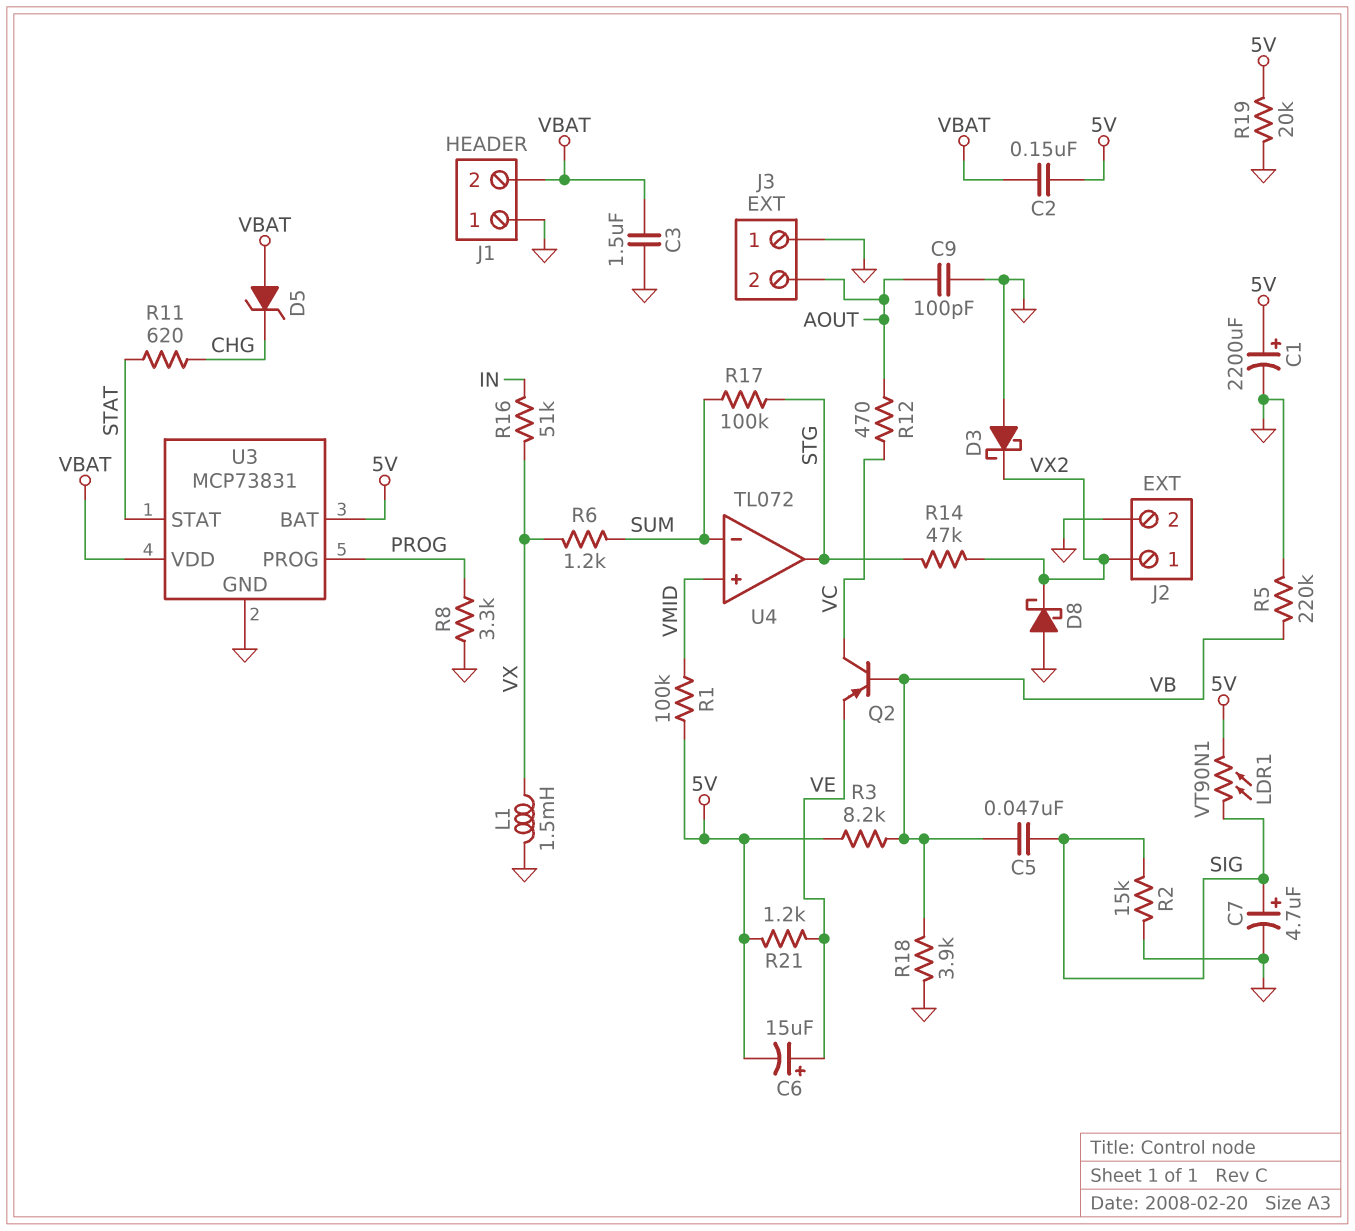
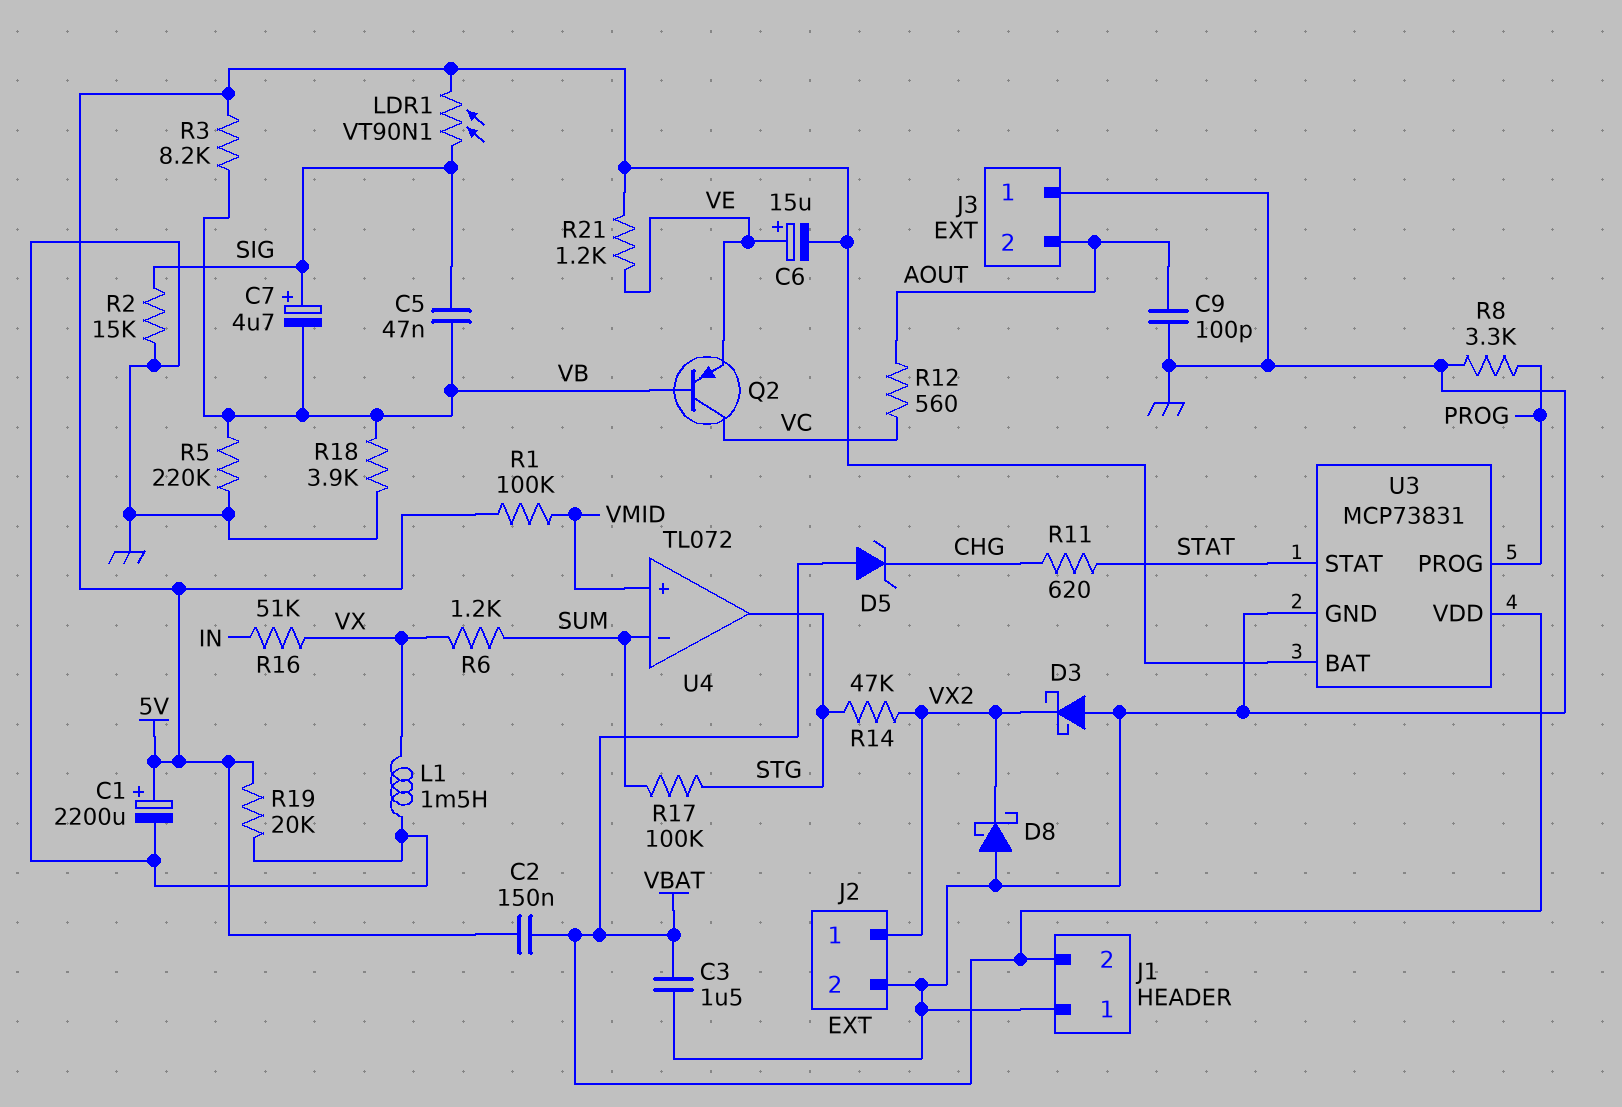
C7: 4.7uF (plus SIG, minus GND) -> 4.7uF (plus SIG, minus VB)
R12: 470 (AOUT, VC) -> 560 (AOUT, VC)

